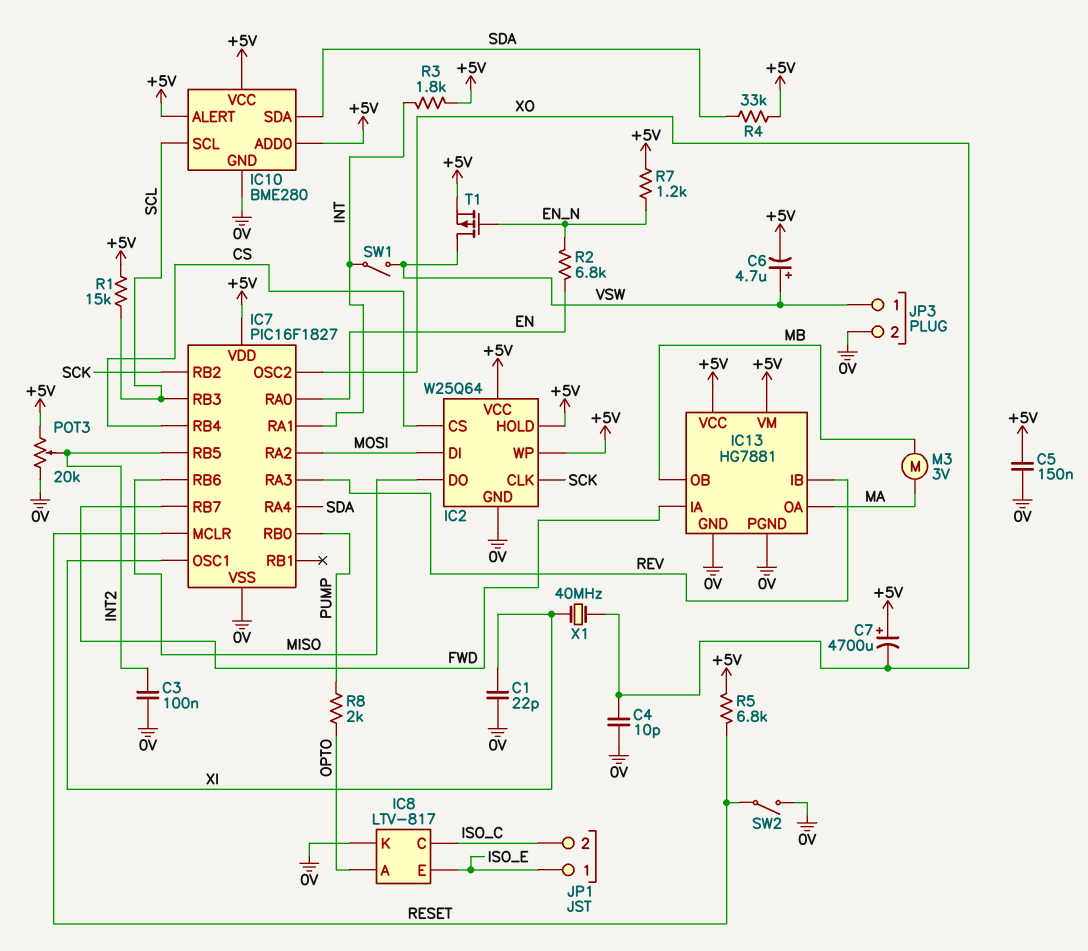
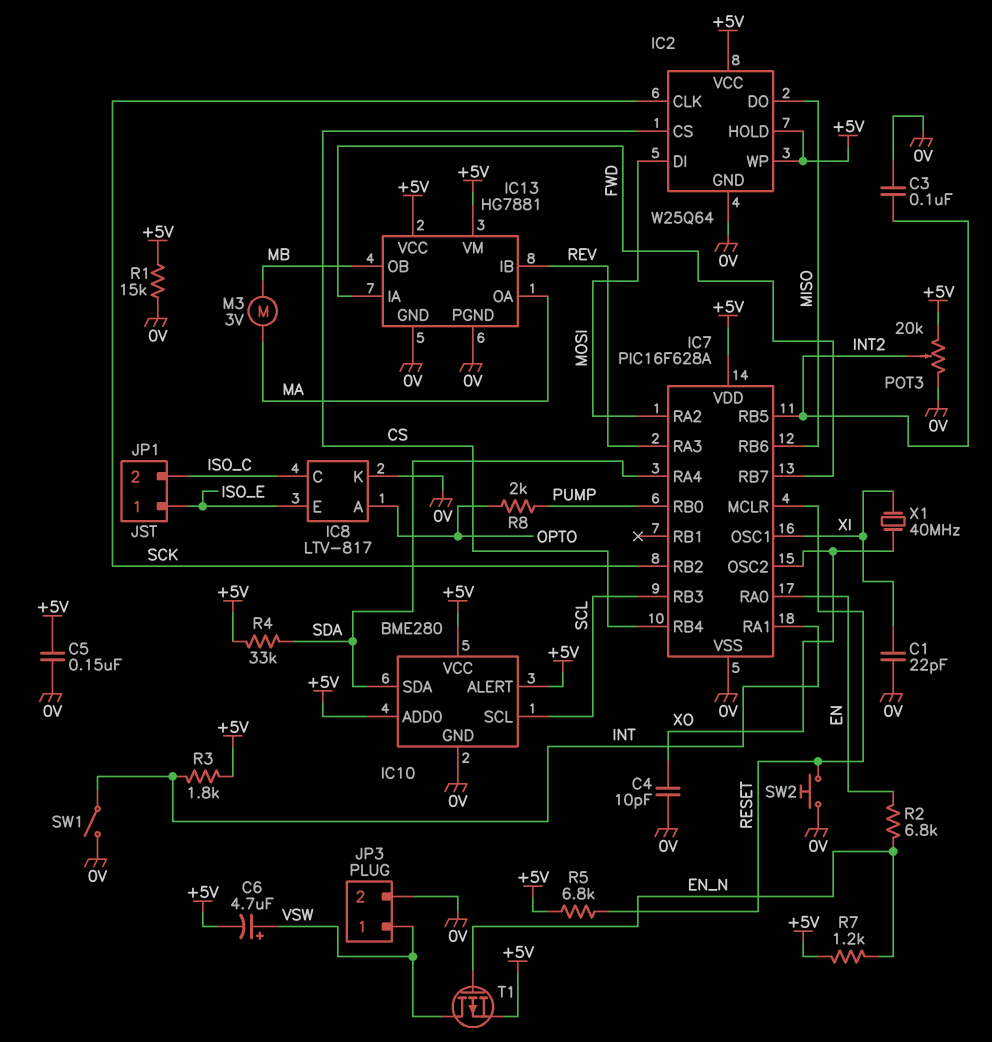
C7: 4700uF (plus +5V, minus XO) -> none
IC7: PIC16F1827 -> PIC16F628A
R1: 15k (+5V, SCL) -> 15k (+5V, 0V)
SW1: switch (INT, VSW) -> switch (0V, INT)
SW2: switch (0V, RESET) -> button (0V, RESET)

